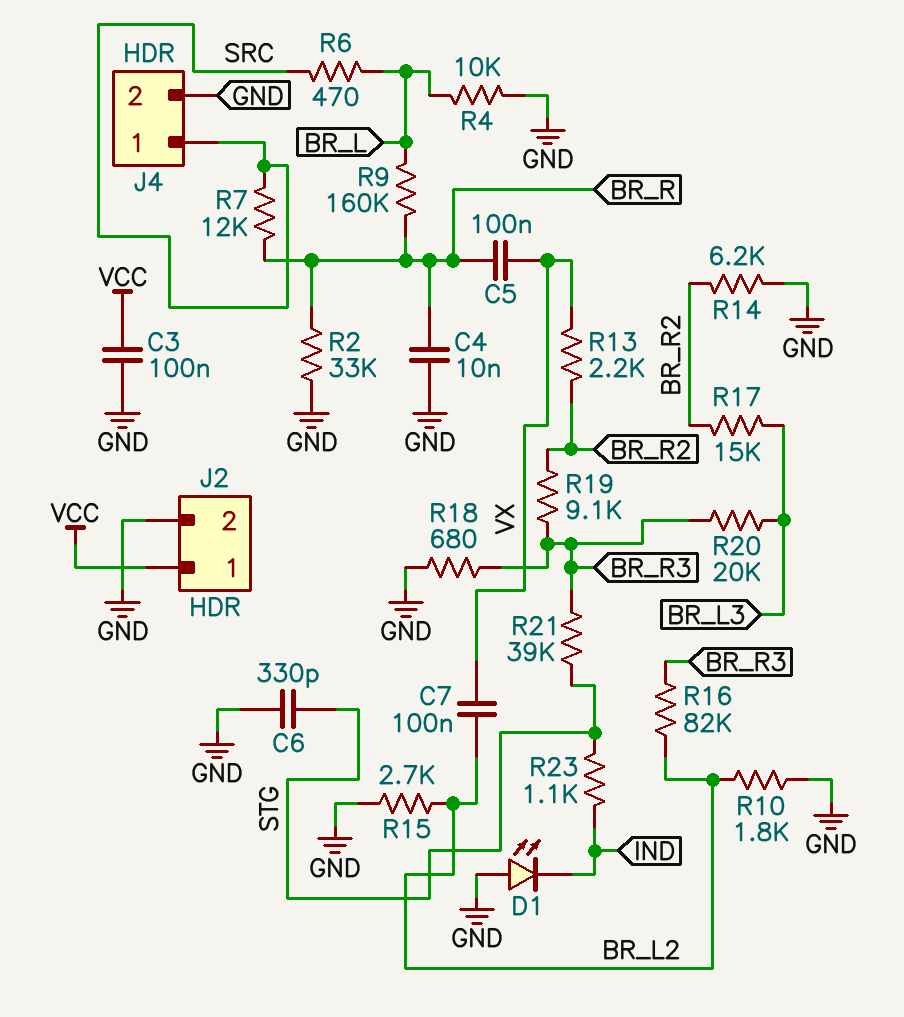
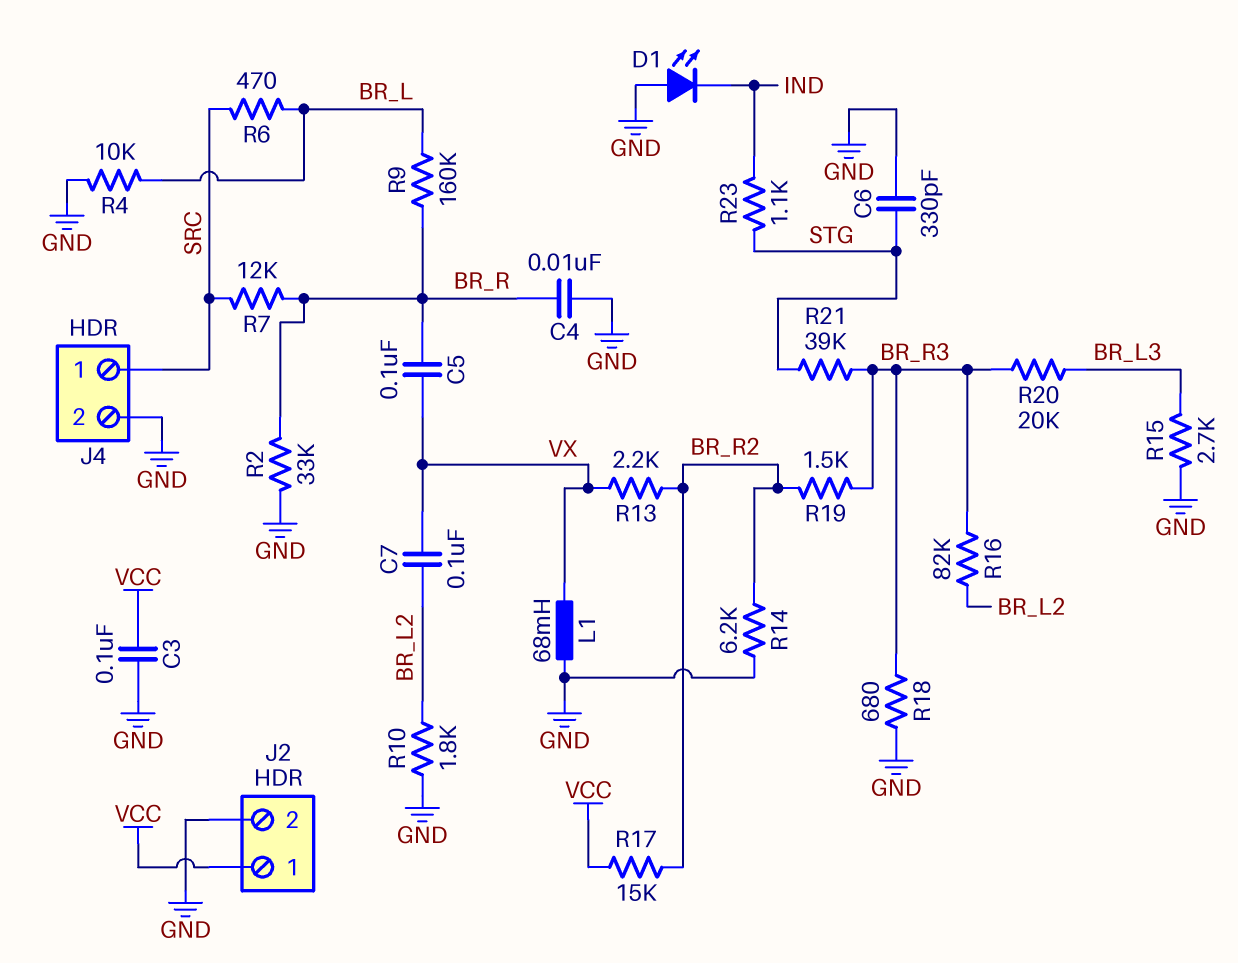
L1: none -> 68mH (GND, VX)
R15: 2.7k (BR_L2, GND) -> 2.7k (BR_L3, GND)
R17: 15k (BR_L3, BR_R2) -> 15k (BR_R2, VCC)
R19: 9.1k (BR_R2, BR_R3) -> 1.5k (BR_R2, BR_R3)

